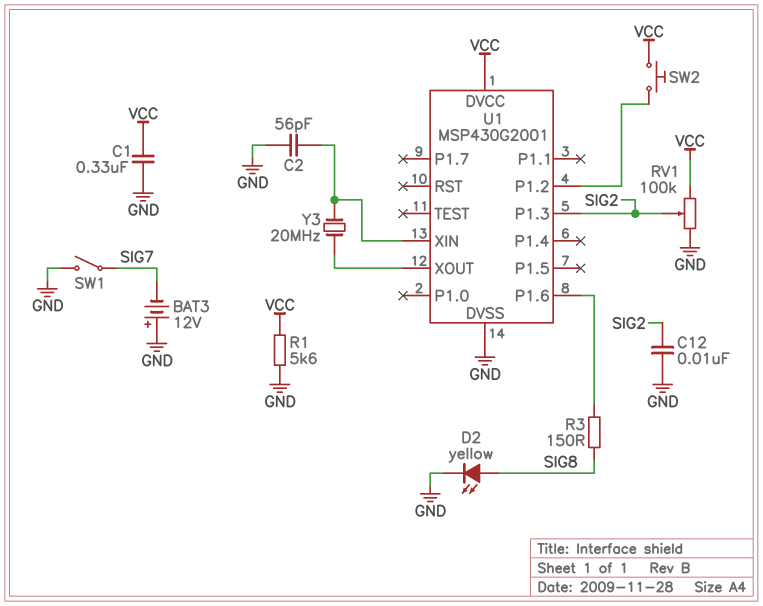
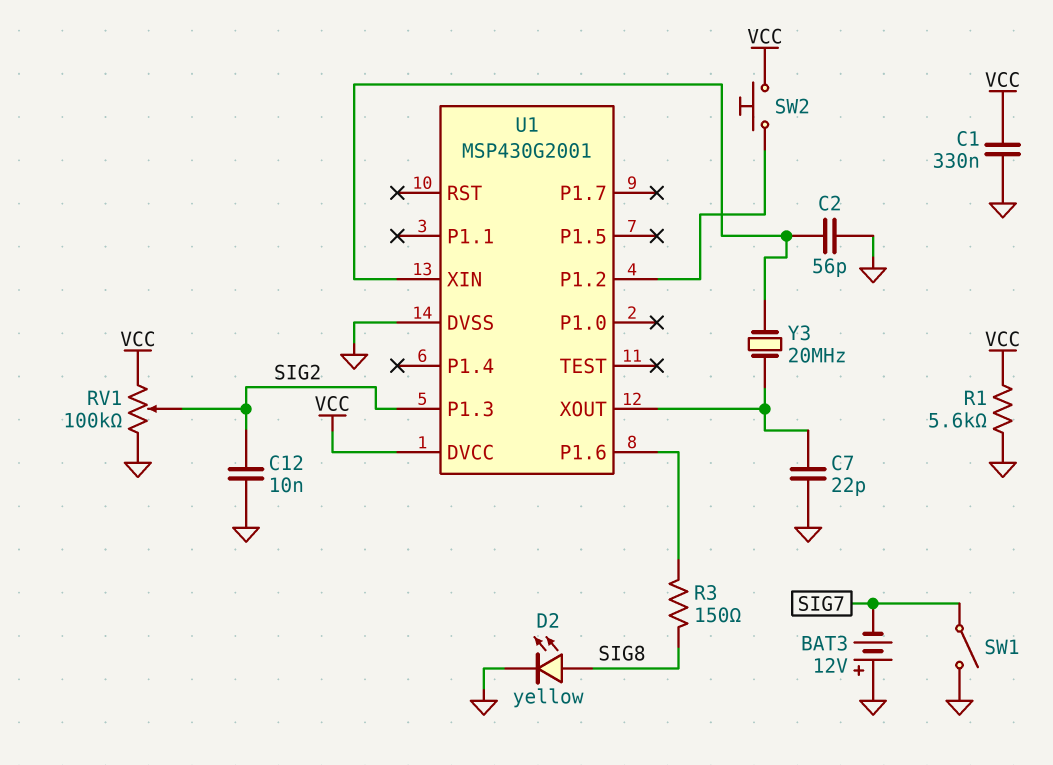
C7: none -> 22pF (GND, U1/XOUT)

